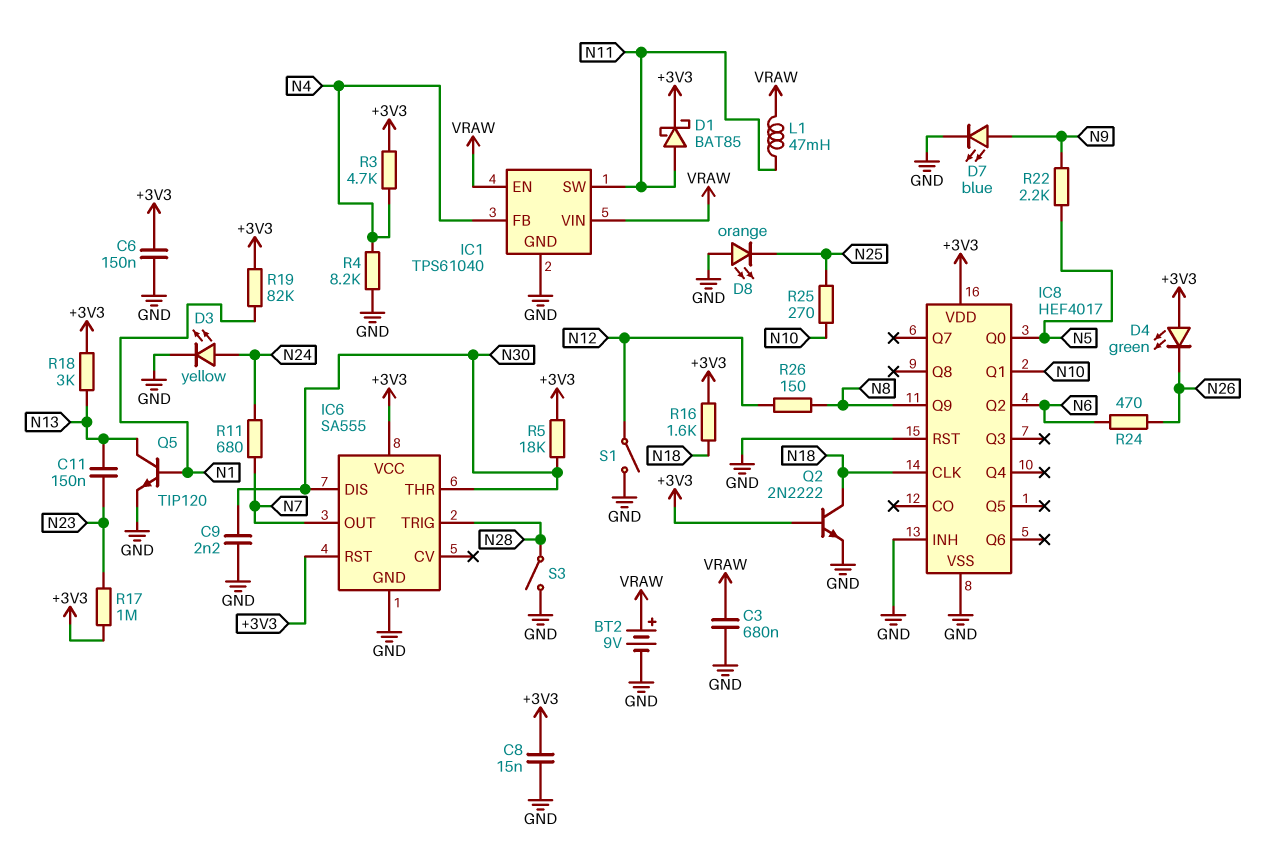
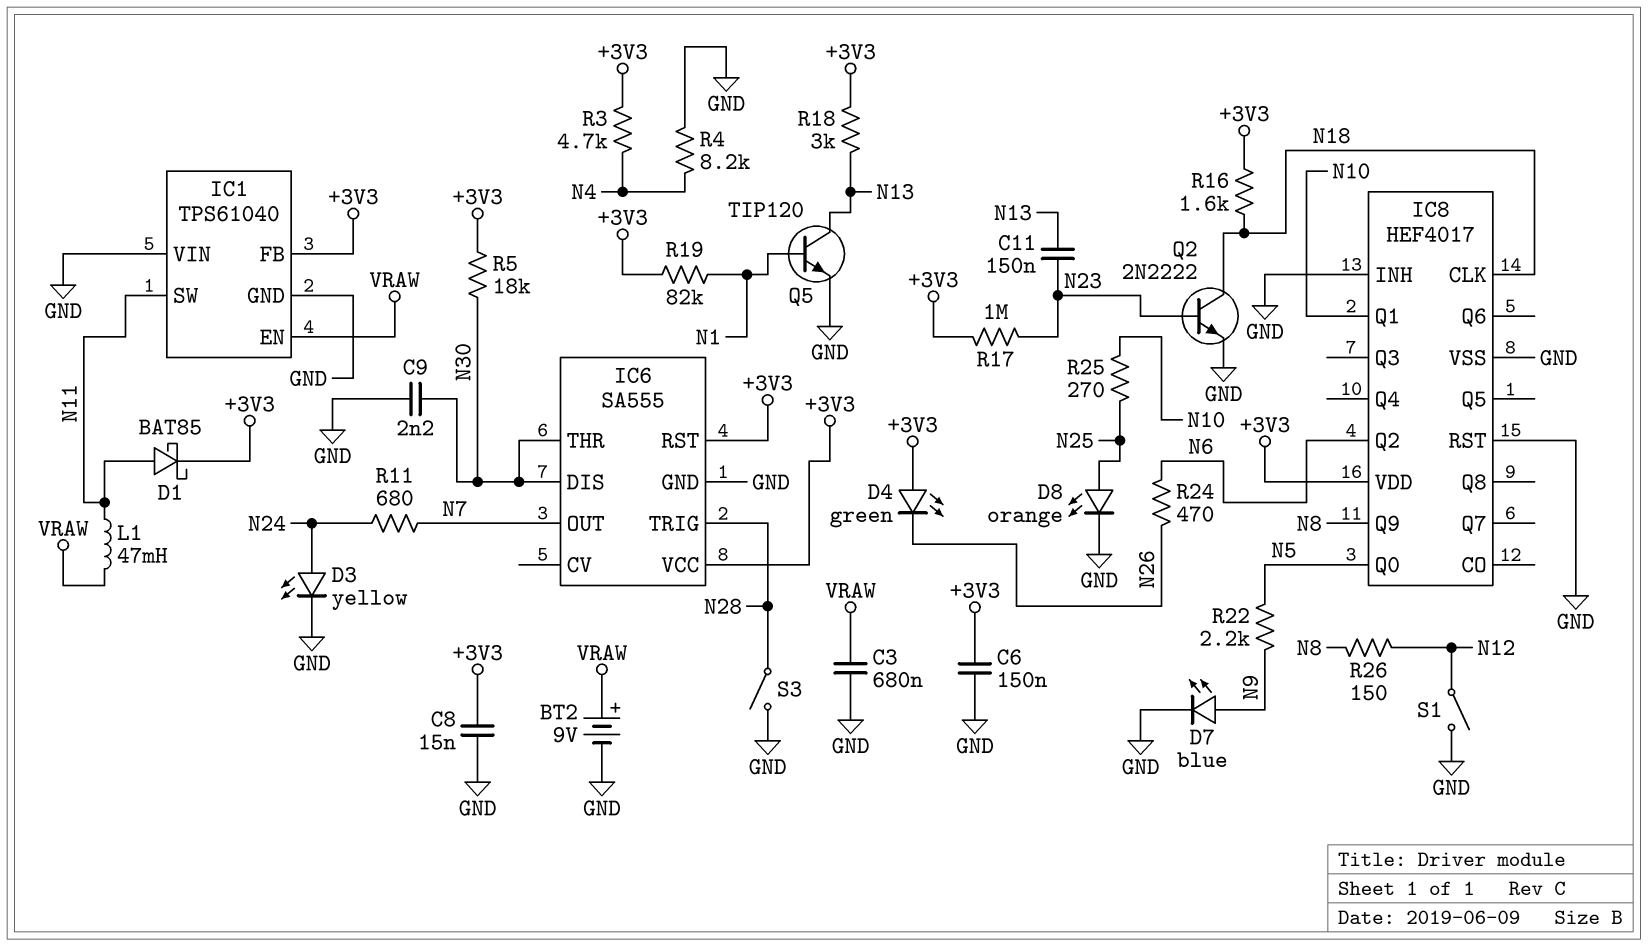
D8: LED orange (A GND, K N25) -> LED orange (A N25, K GND)
IC1 pin FB: N4 -> +3V3
IC1 pin VIN: VRAW -> GND
Q2: NPN 2N2222 (B +3V3, C N18, E GND) -> NPN 2N2222 (B N23, C N18, E GND)

